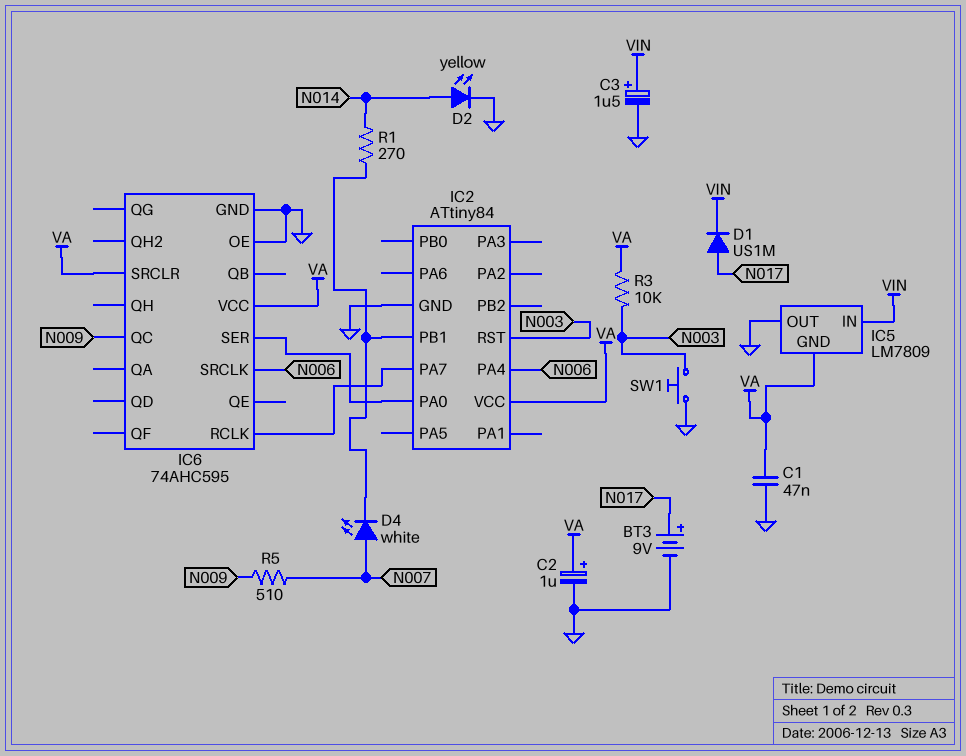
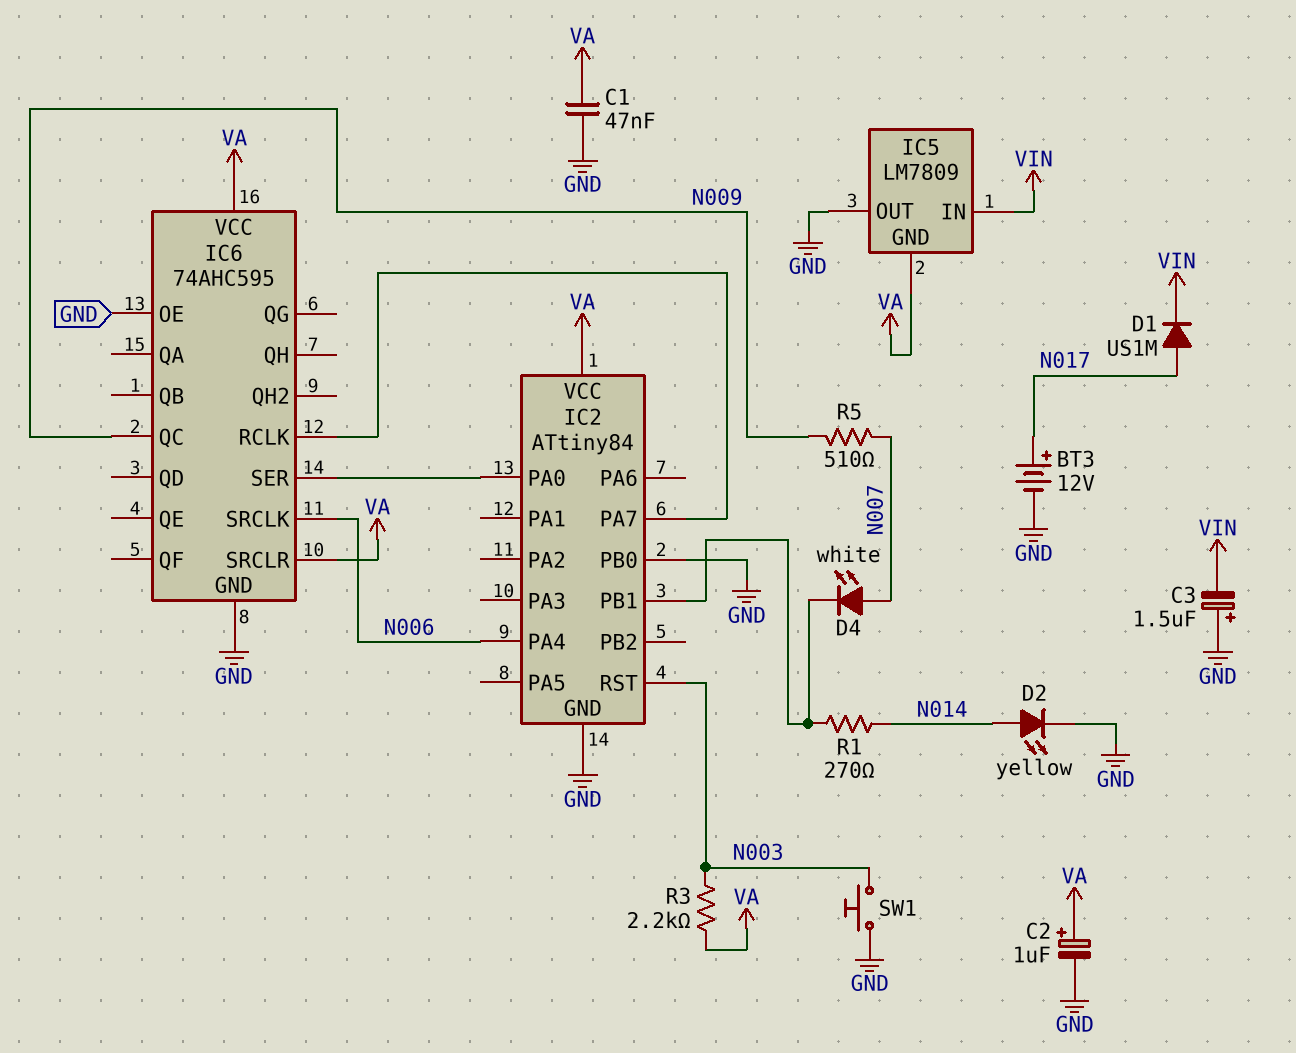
BT3: 9V (plus N017, minus GND) -> 12V (plus N017, minus GND)
C3: 1.5uF (plus VIN, minus GND) -> 1.5uF (plus GND, minus VIN)
IC2 pin PB0: none -> GND
R3: 10k (N003, VA) -> 2.2k (N003, VA)

